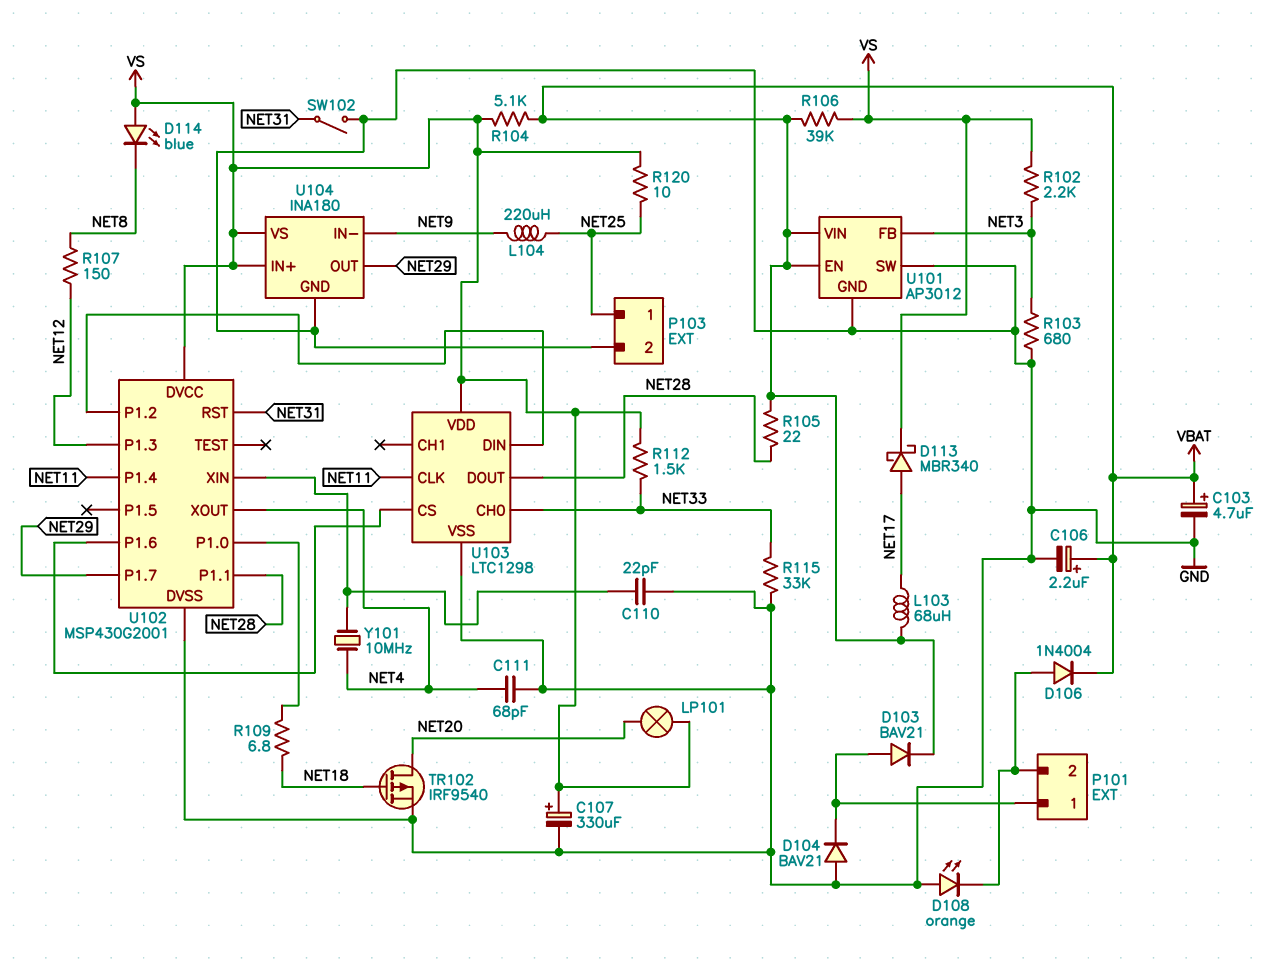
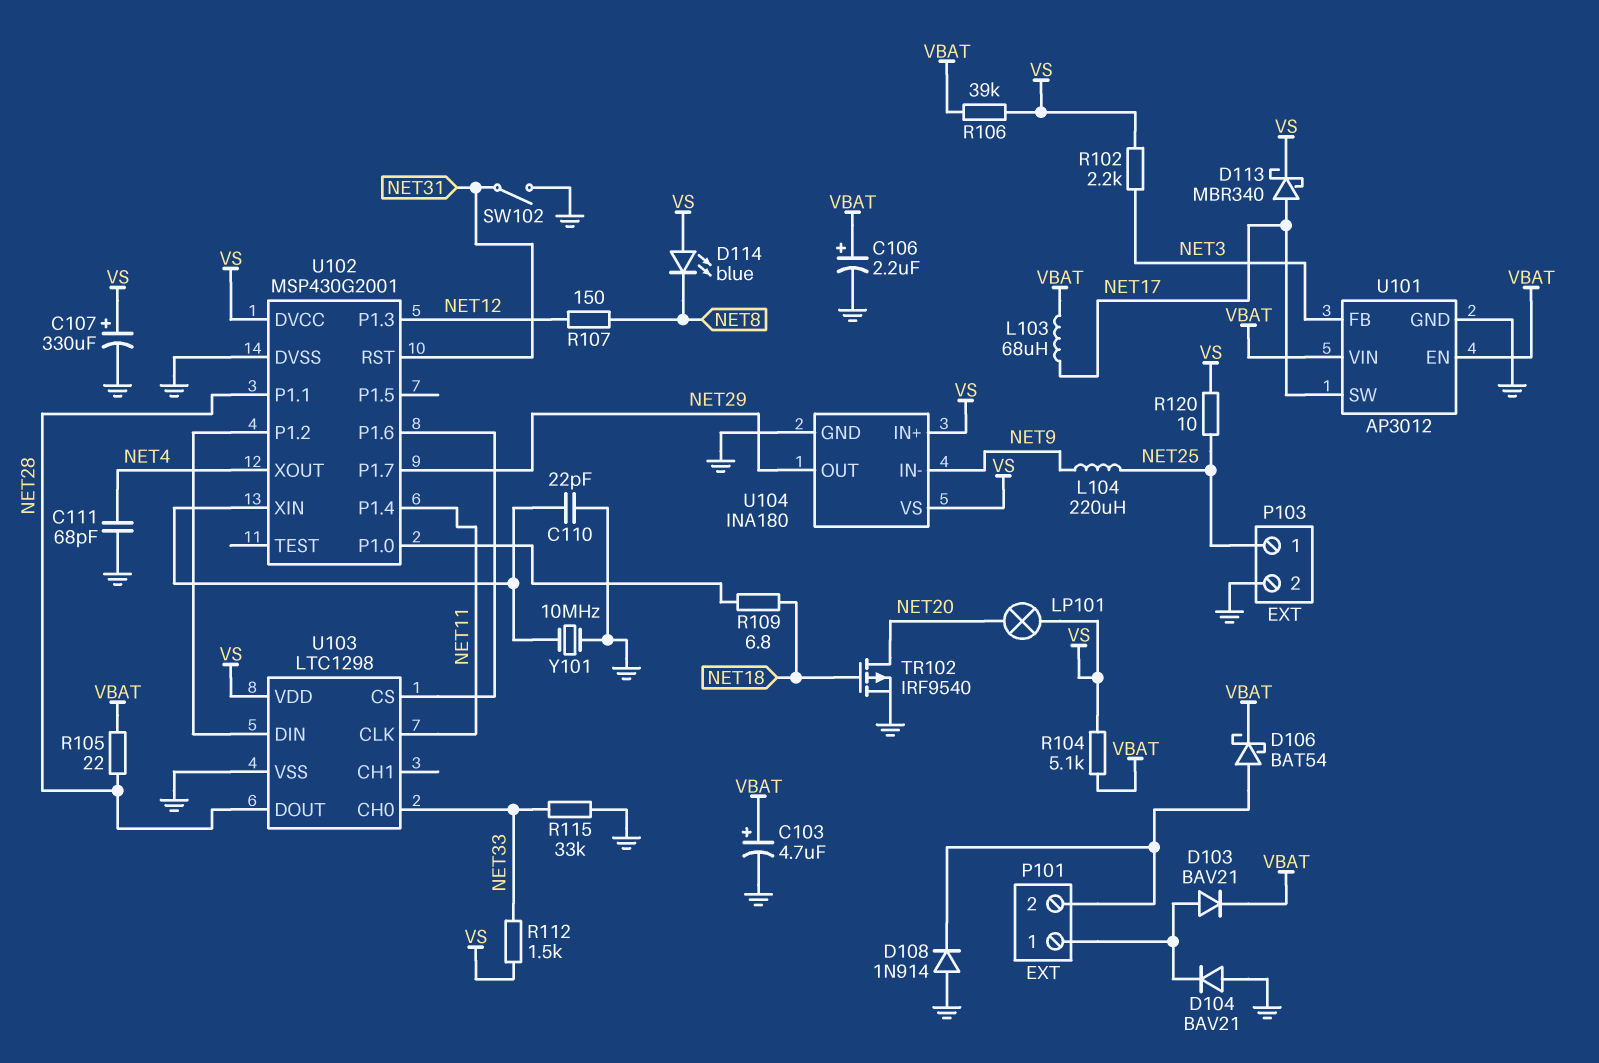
D106: diode 1N4004 (A P101/2, K VBAT) -> schottky BAT54 (A P101/2, K VBAT)
D108: LED orange (A GND, K P101/2) -> diode 1N914 (A GND, K P101/2)
R103: 680 (GND, NET3) -> none
U101 pin SW: GND -> NET17
Y101: 10MHz (NET4, U102/XIN) -> 10MHz (GND, U102/XIN)

